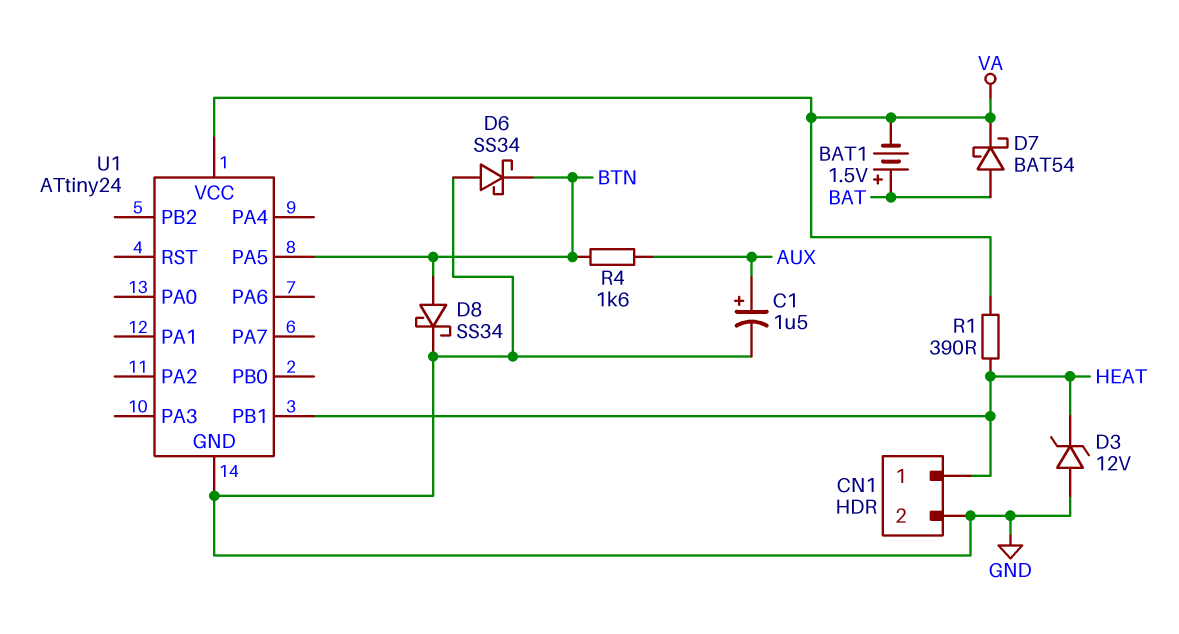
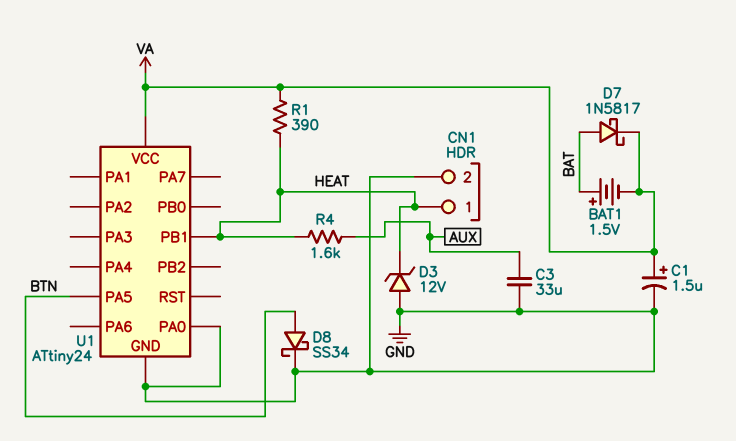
C1: 1.5uF (plus AUX, minus GND) -> 1.5uF (plus VA, minus GND)
C3: none -> 33uF (AUX, GND)
D6: schottky SS34 (A GND, K BTN) -> none
D7: schottky BAT54 (A BAT, K VA) -> schottky 1N5817 (A BAT, K VA)
R4: 1.6k (AUX, BTN) -> 1.6k (AUX, HEAT)
U1 pin PA0: none -> GND

